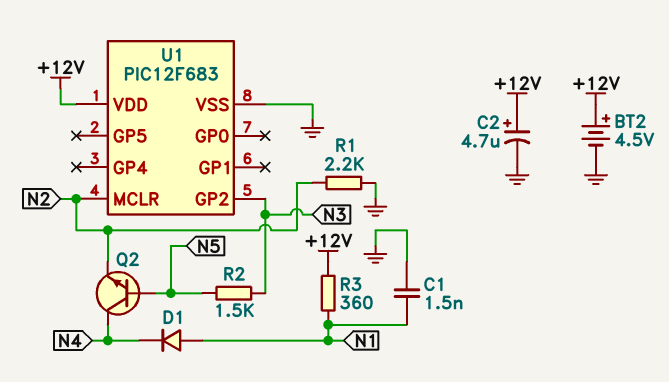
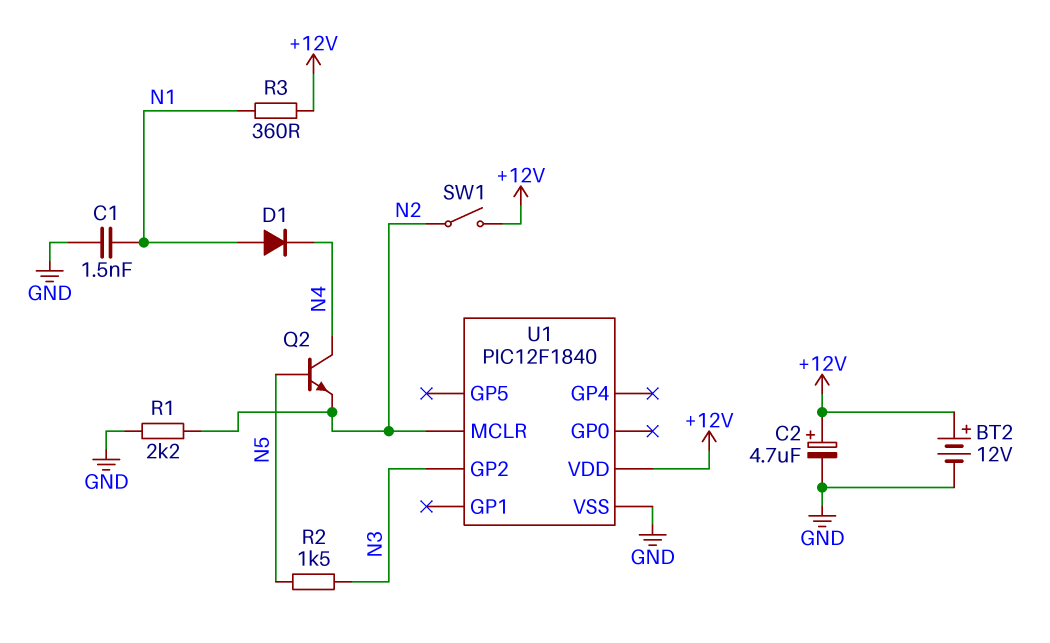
BT2: 4.5V (plus +12V, minus GND) -> 12V (plus +12V, minus GND)
SW1: none -> switch (+12V, N2)
U1: PIC12F683 -> PIC12F1840

